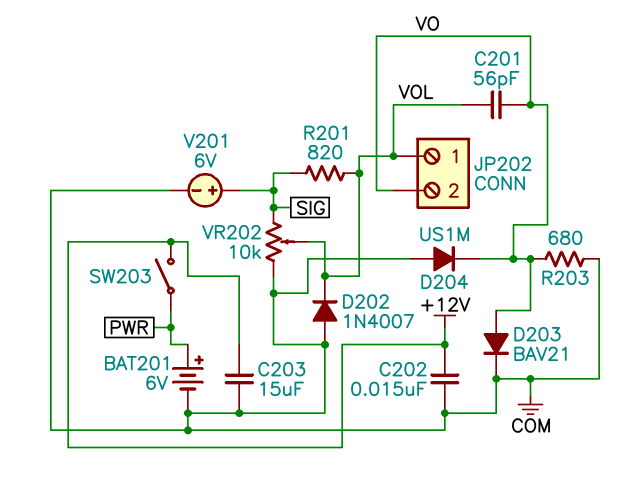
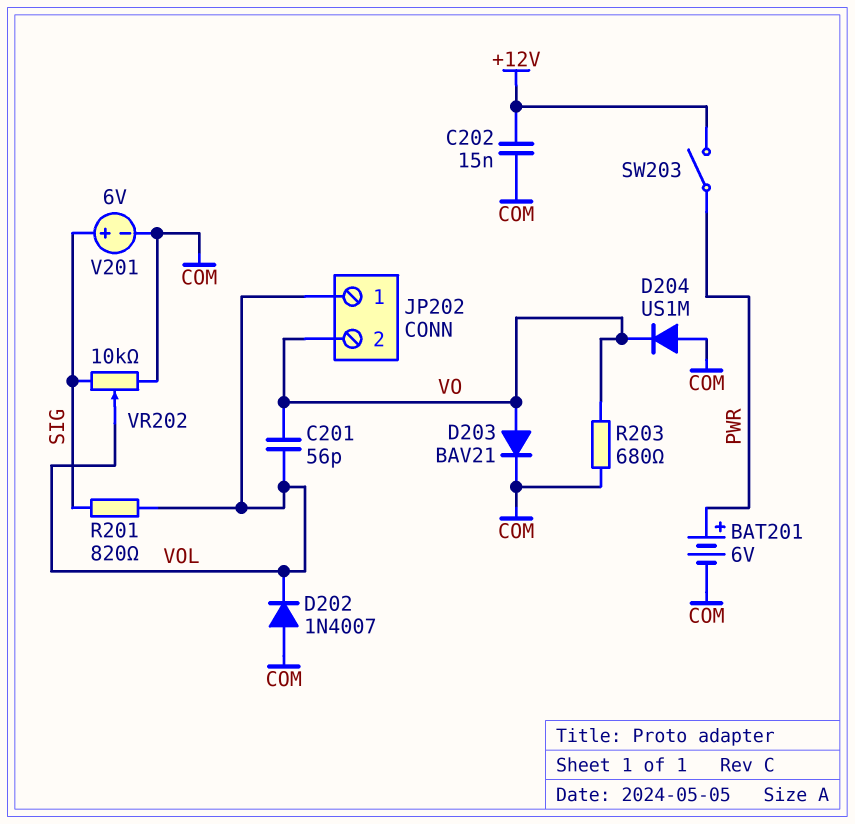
C203: 15uF (+12V, COM) -> none

